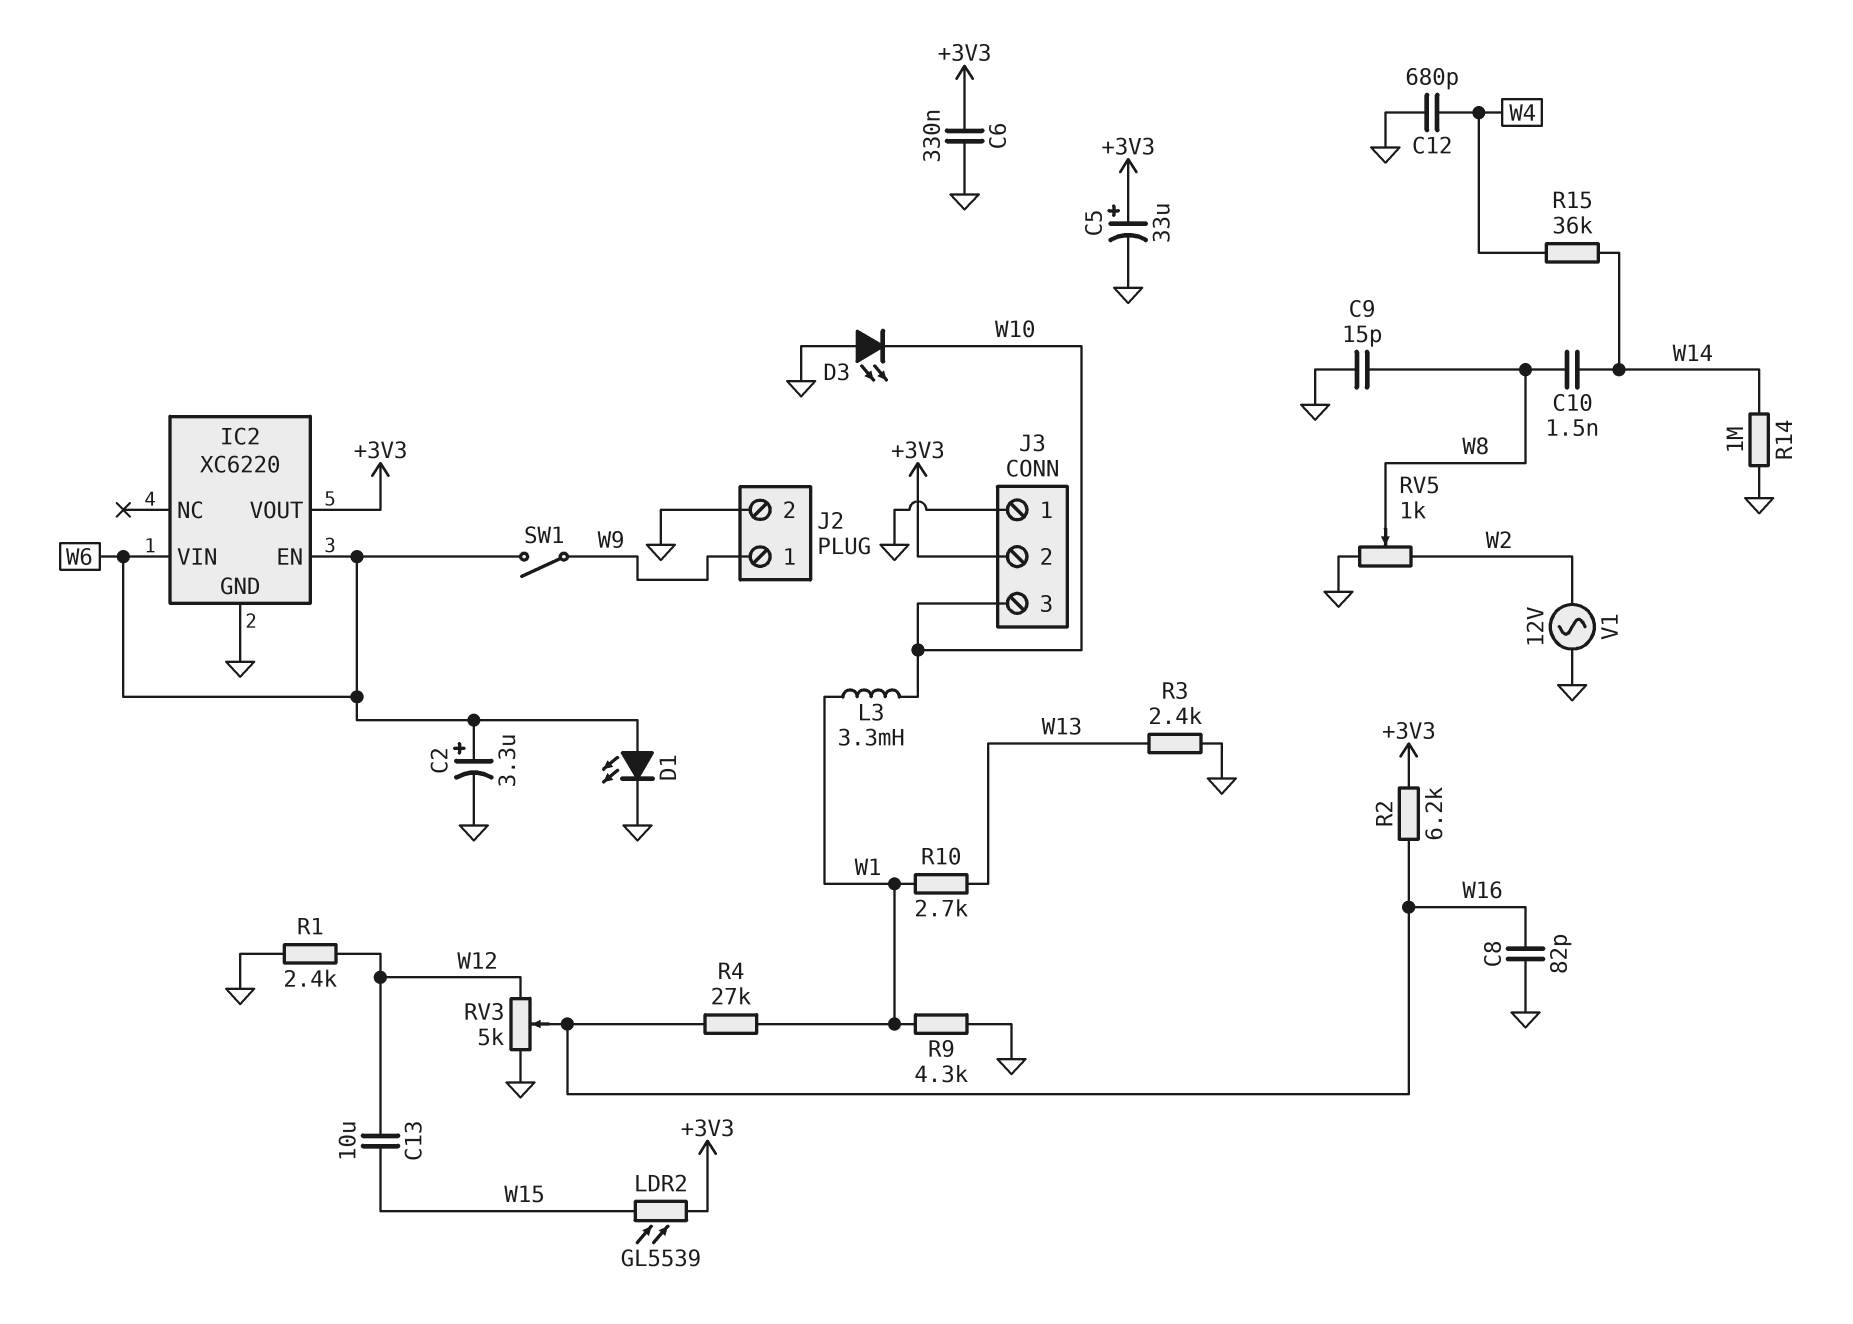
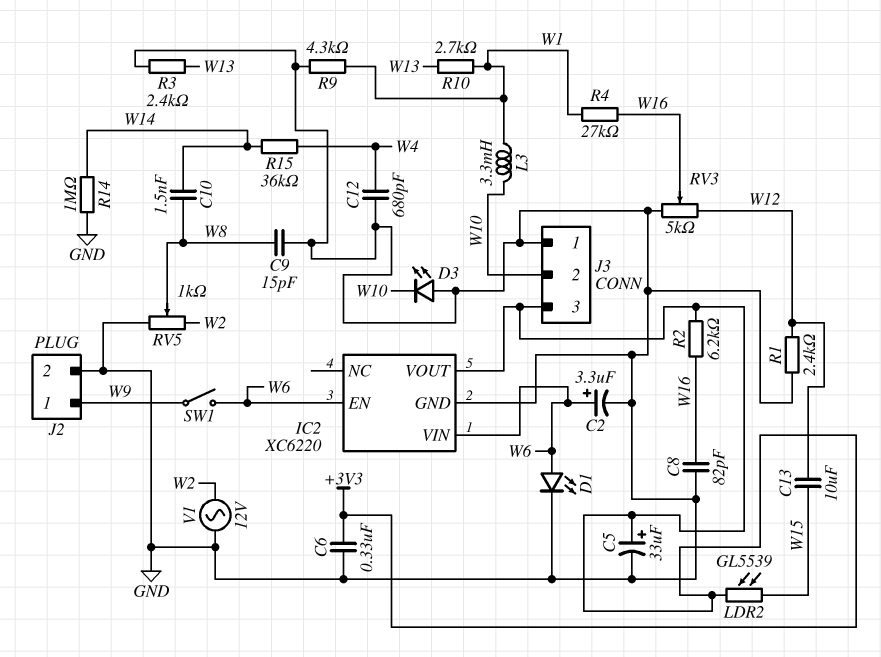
J3 pin 2: +3V3 -> W10
J3 pin 3: W10 -> +3V3

